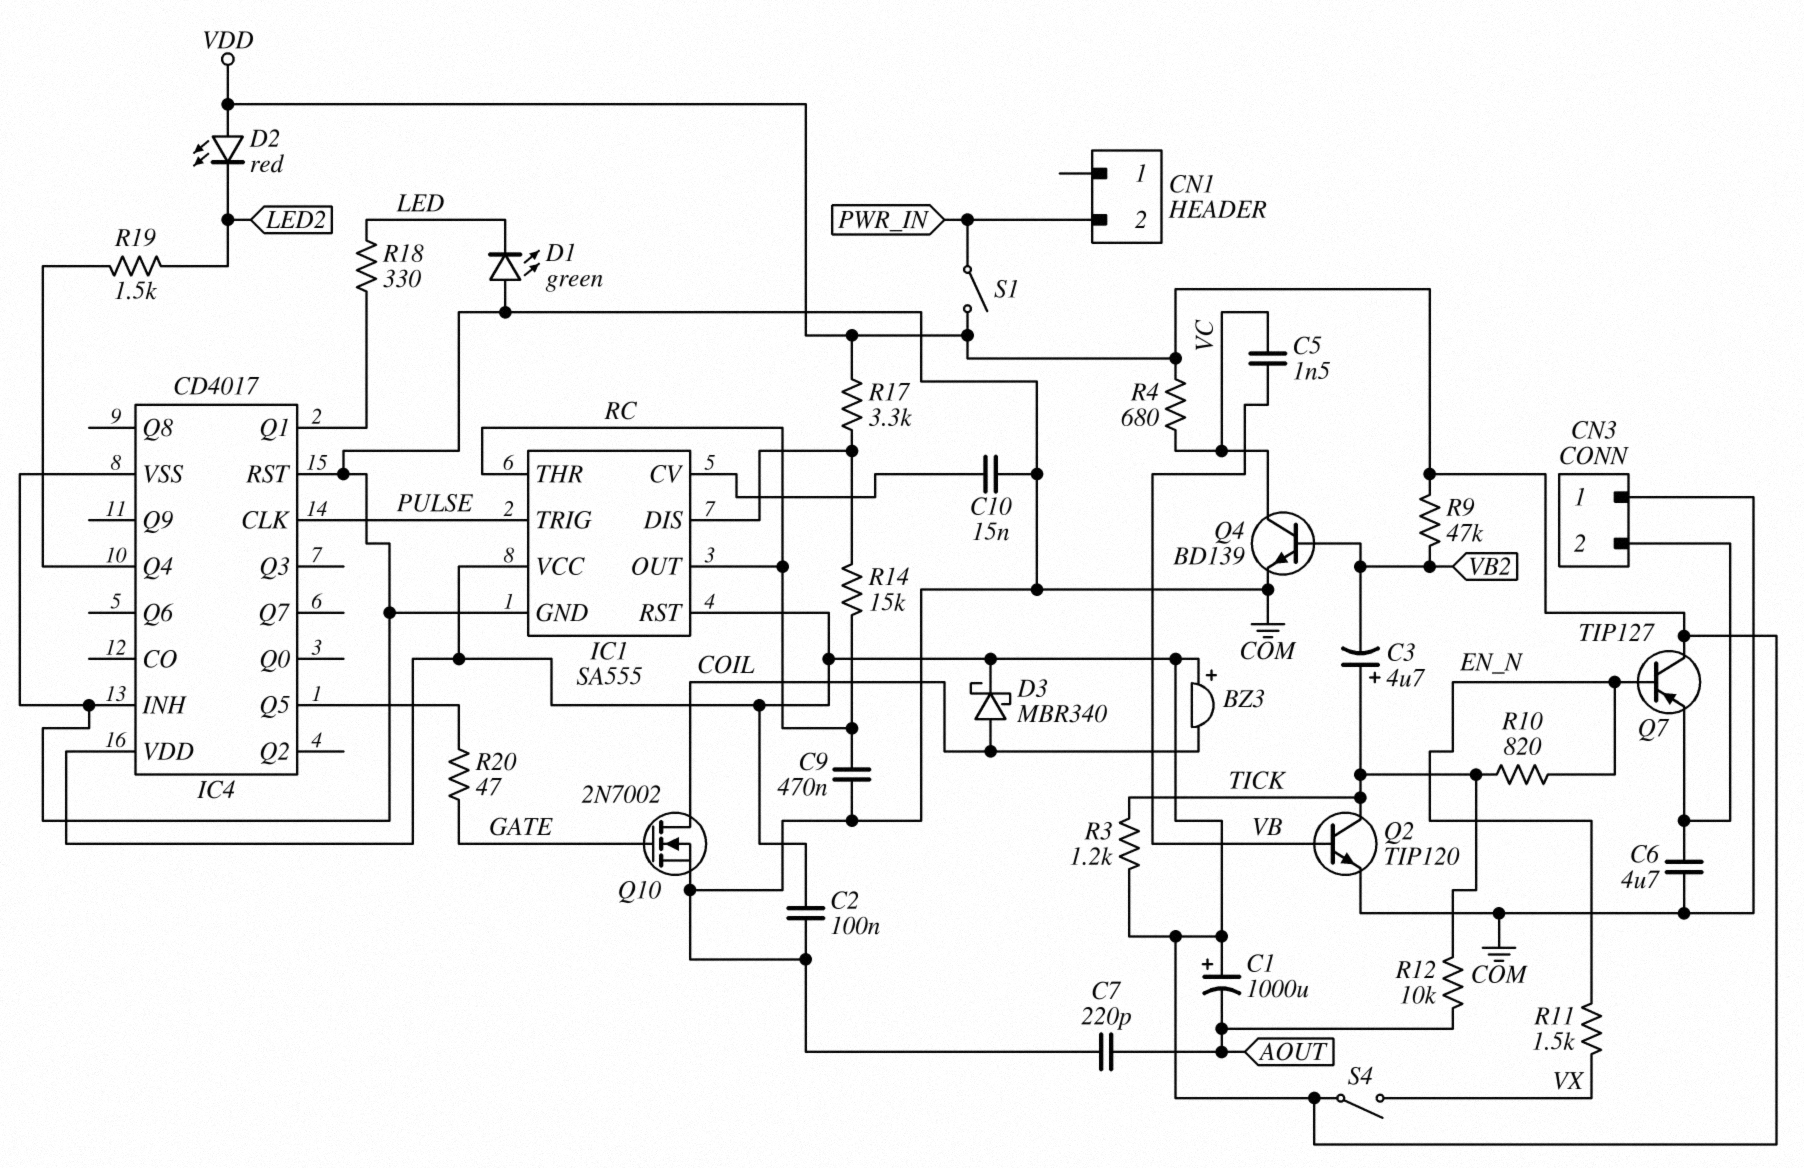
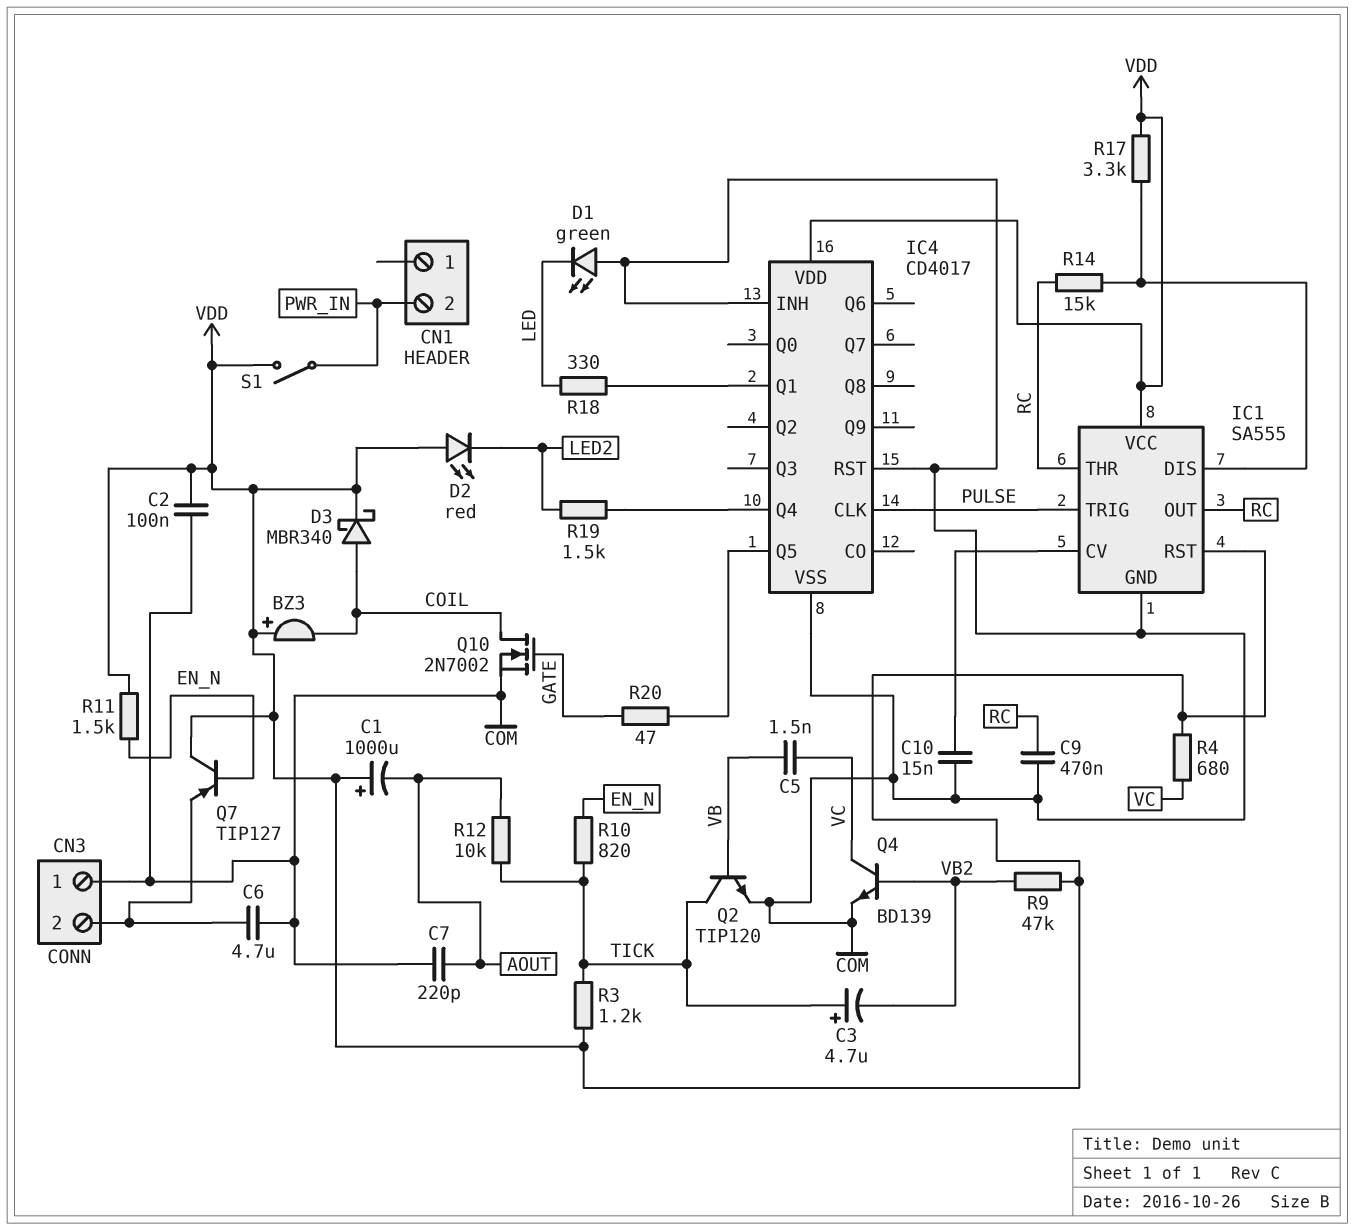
R11: 1.5k (EN_N, VX) -> 1.5k (EN_N, VDD)
S4: switch (VDD, VX) -> none

